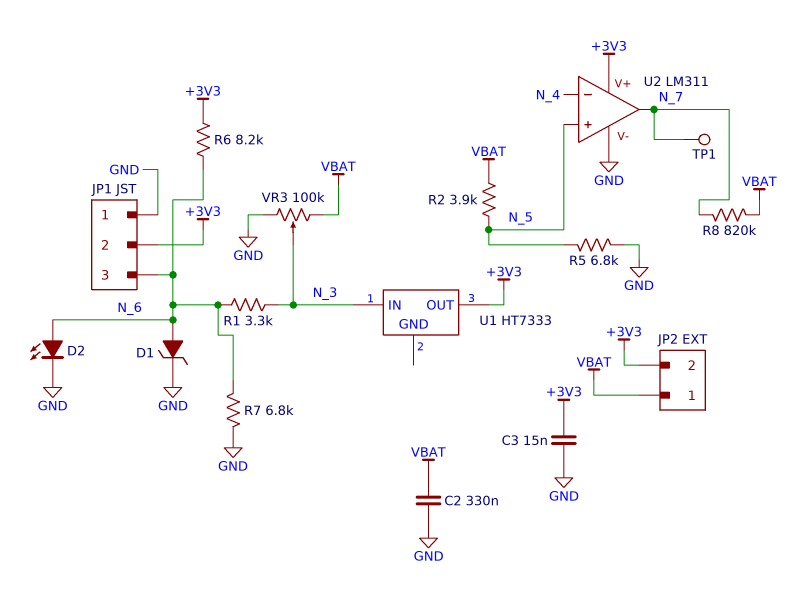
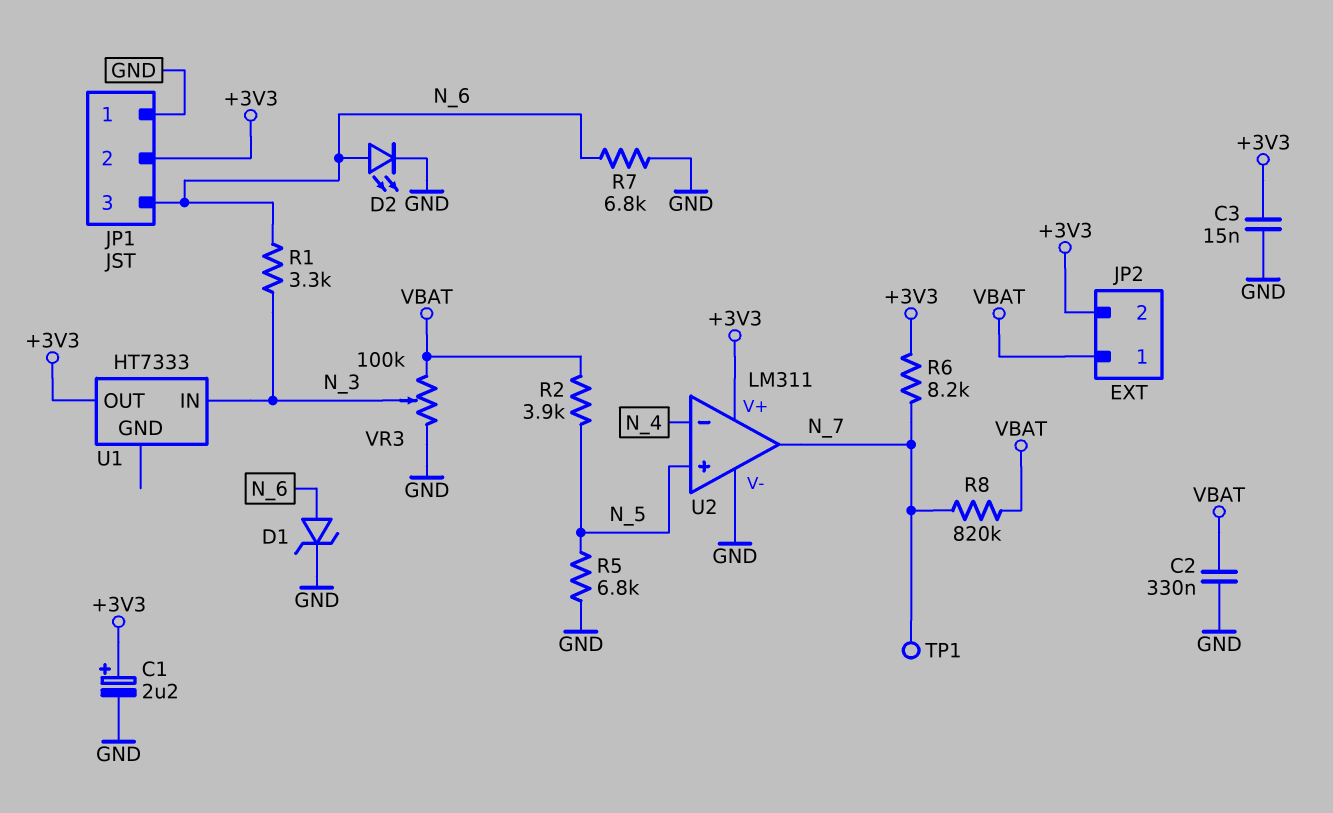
C1: none -> 2.2uF (plus +3V3, minus GND)
R6: 8.2k (+3V3, N_6) -> 8.2k (+3V3, N_7)

